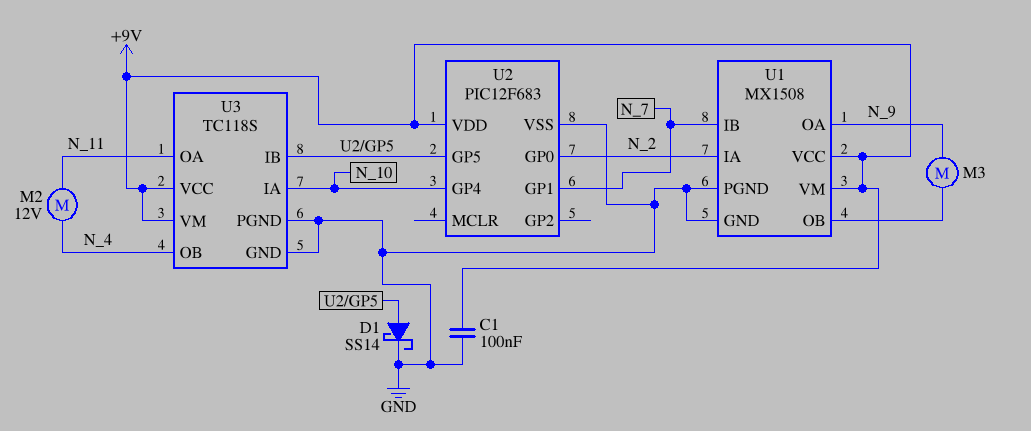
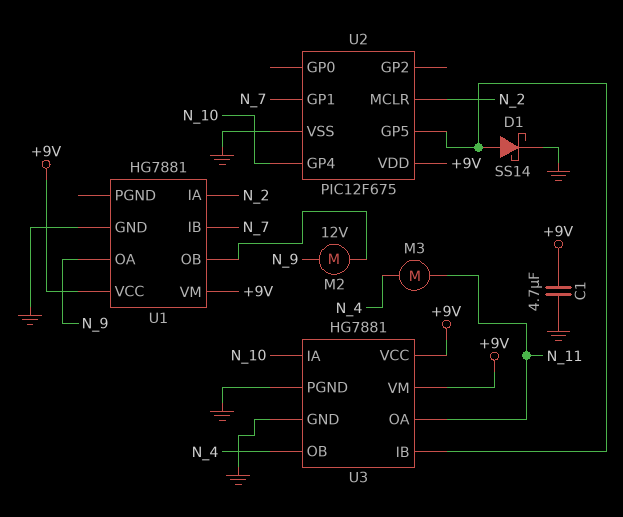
C1: 100nF (+9V, GND) -> 4.7uF (+9V, GND)
M2: motor 12V (N_4, N_11) -> motor 12V (N_9, U1/OB)
M3: motor (N_9, U1/OB) -> motor (N_4, N_11)
U1: MX1508 -> HG7881
U1 pin PGND: GND -> none
U2: PIC12F683 -> PIC12F675
U2 pin GP0: N_2 -> none
U2 pin MCLR: none -> N_2
U3: TC118S -> HG7881

